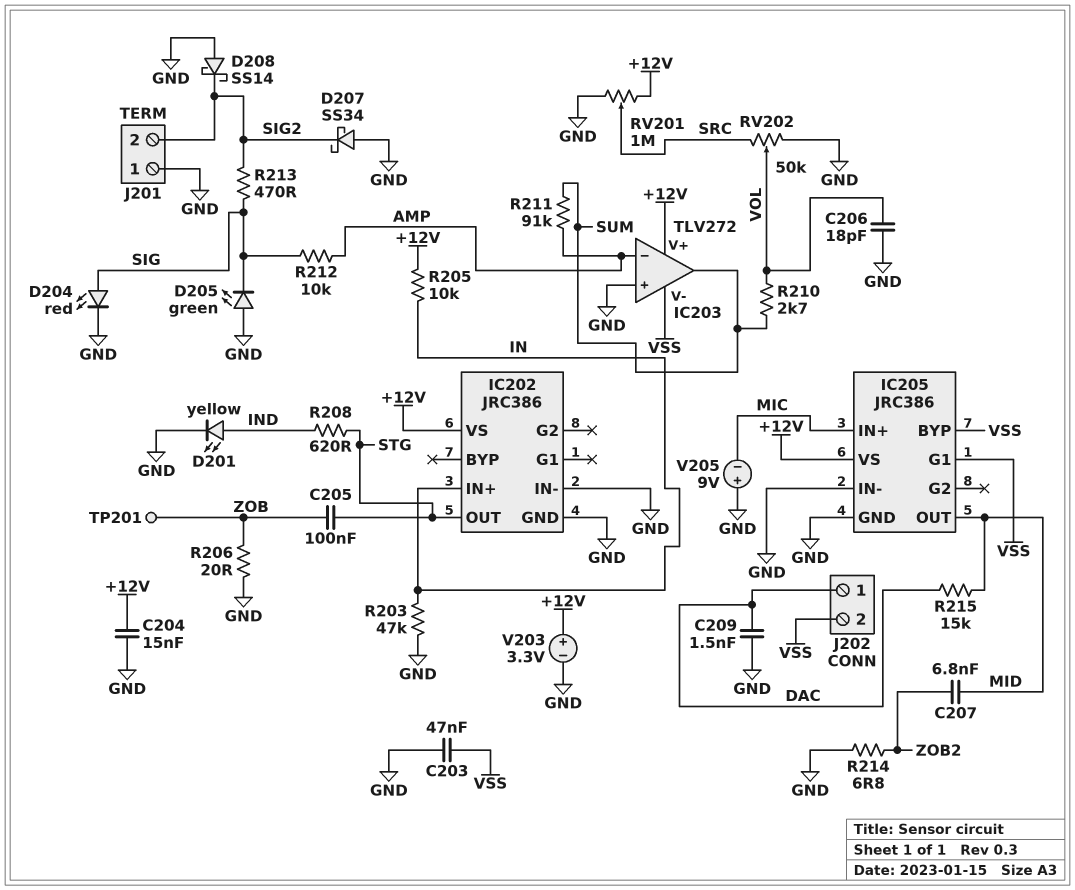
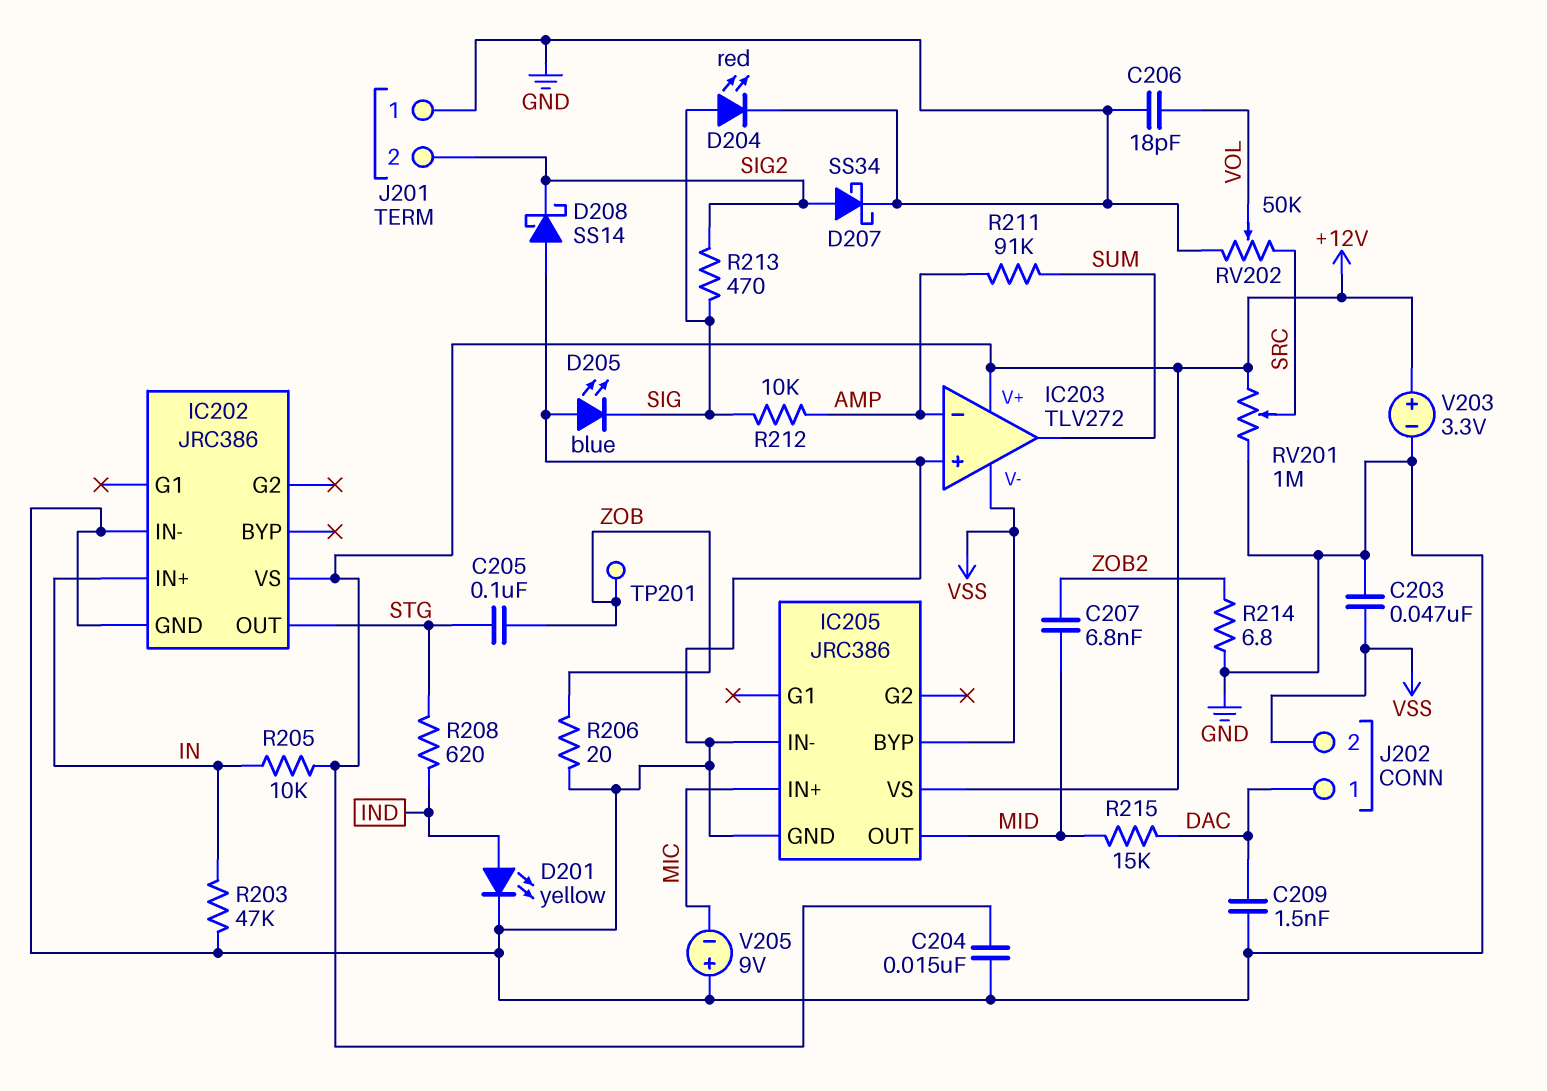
D205: LED green (A GND, K SIG) -> LED blue (A GND, K SIG)
D207: schottky SS34 (A GND, K SIG2) -> schottky SS34 (A SIG2, K GND)
IC205 pin G1: VSS -> none
R210: 2.7k (SUM, VOL) -> none

